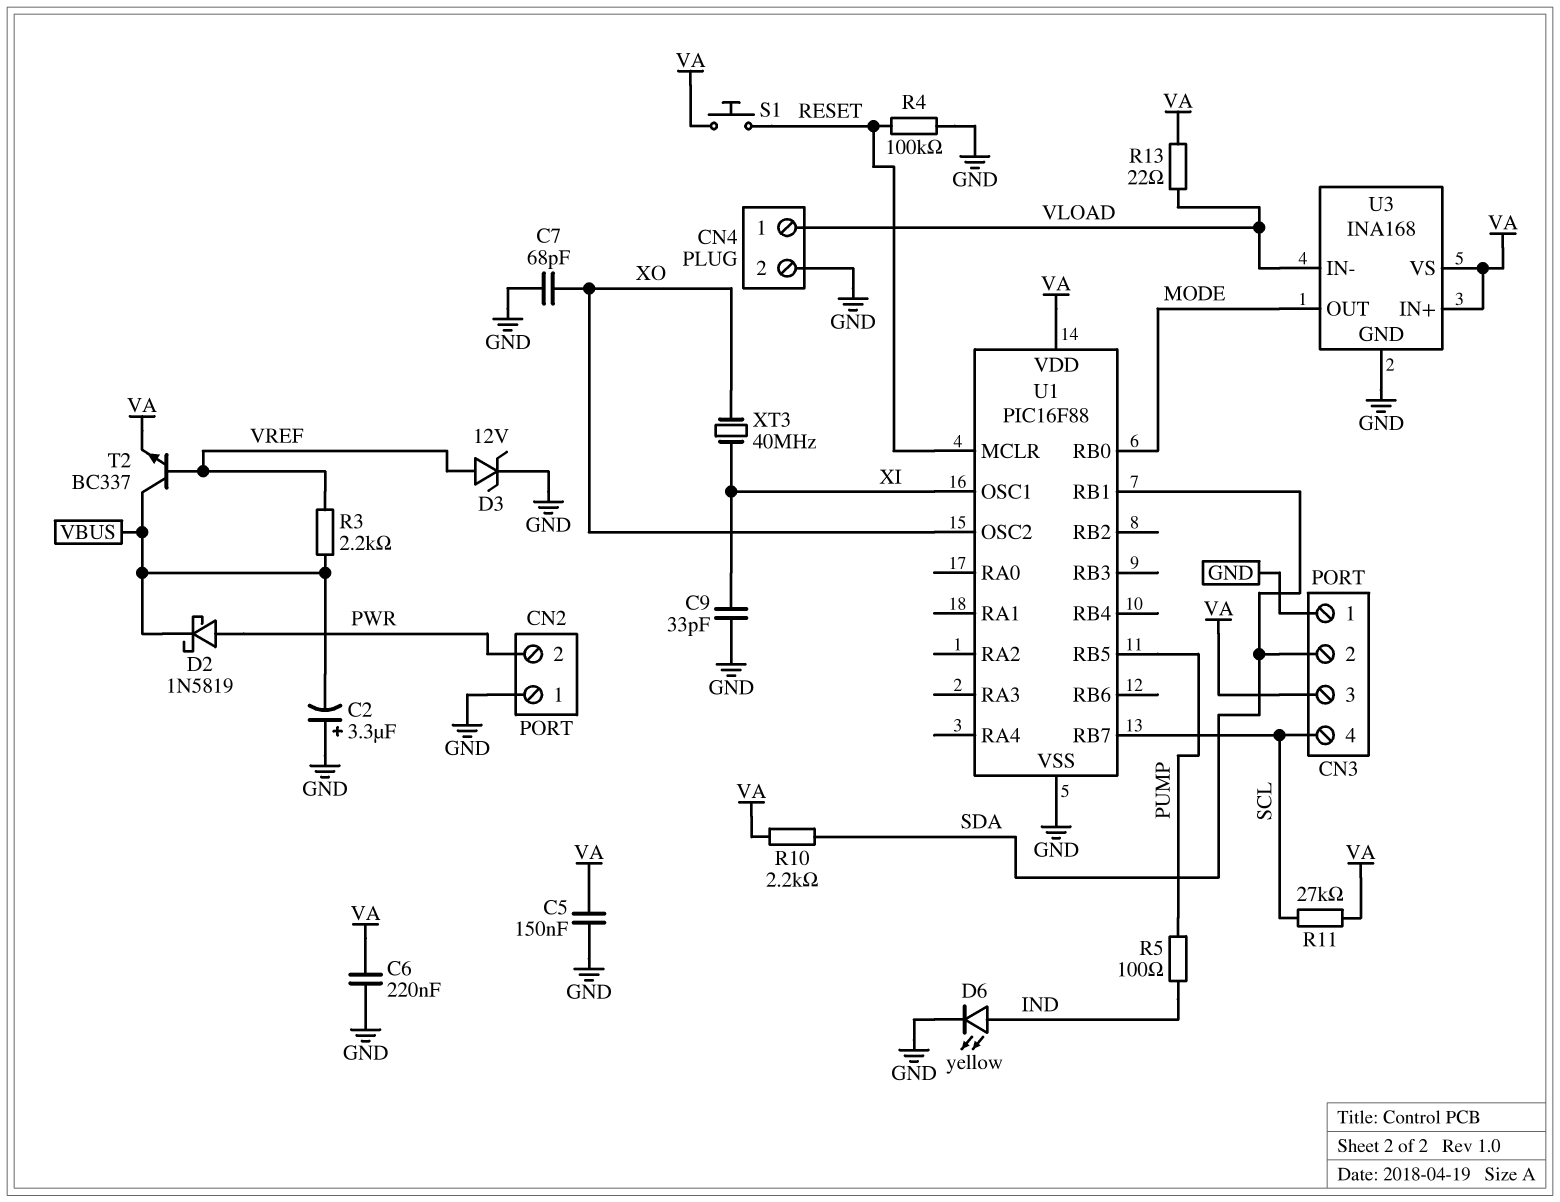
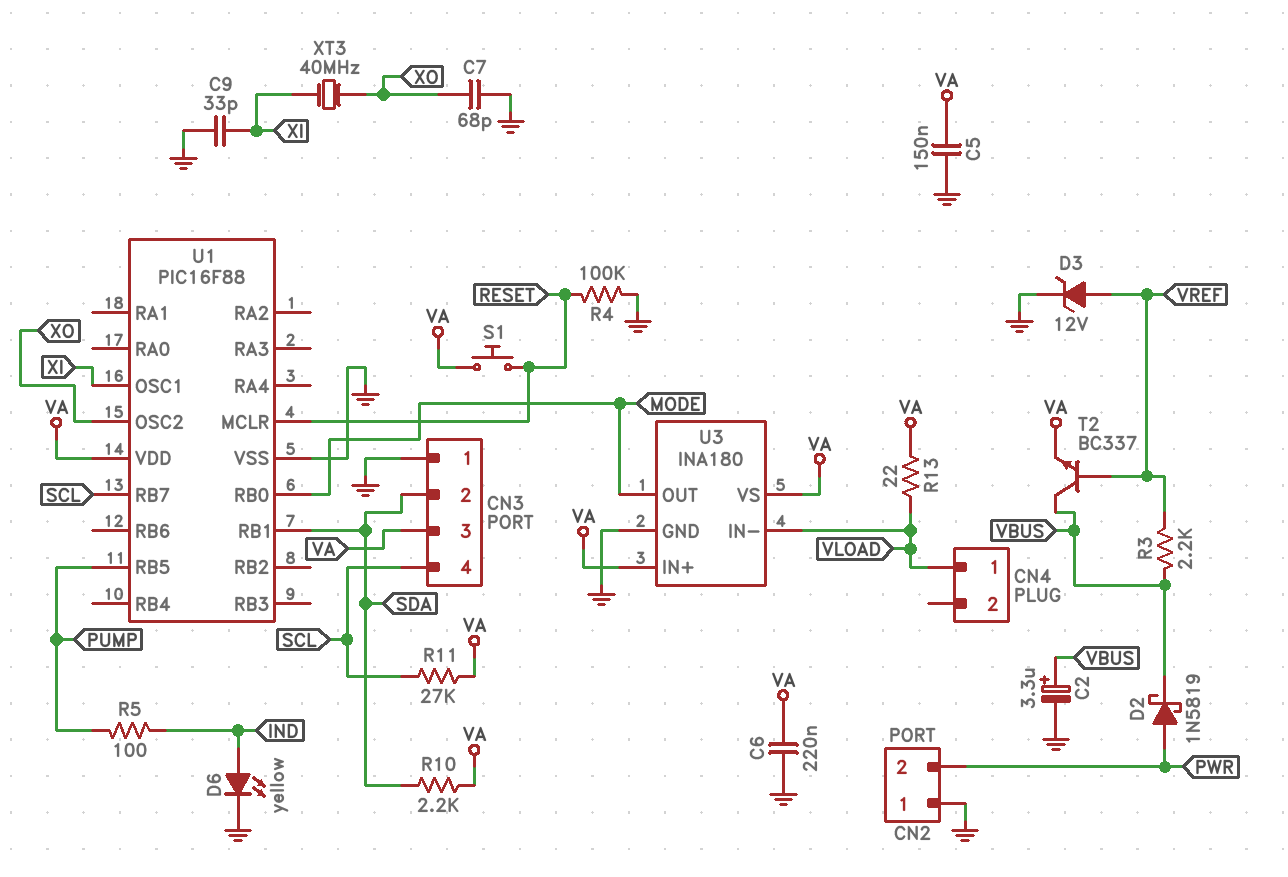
C2: 3.3uF (plus GND, minus VBUS) -> 3.3uF (plus VBUS, minus GND)
CN4 pin 2: GND -> none
U3: INA168 -> INA180

